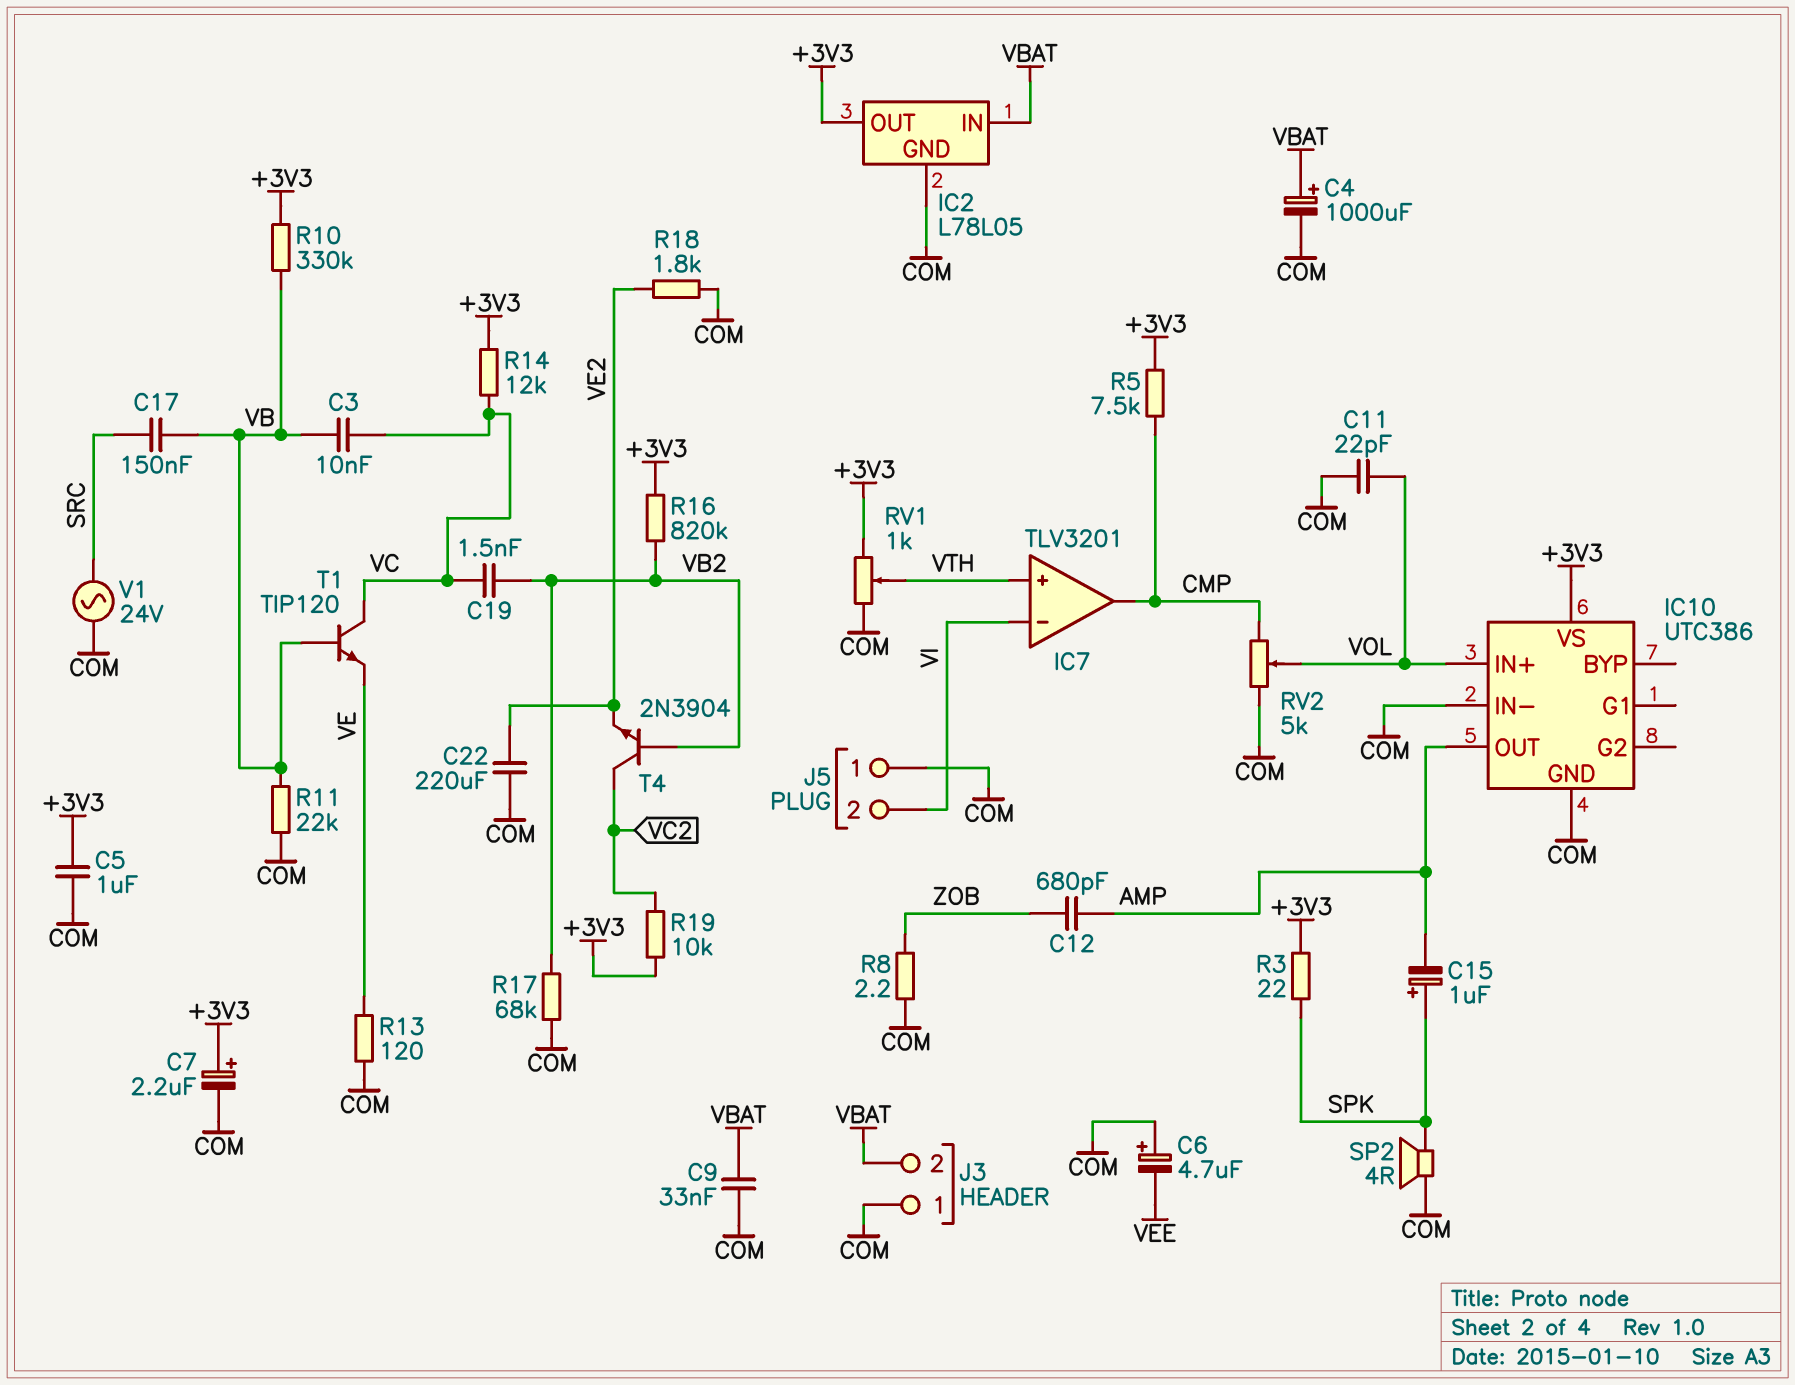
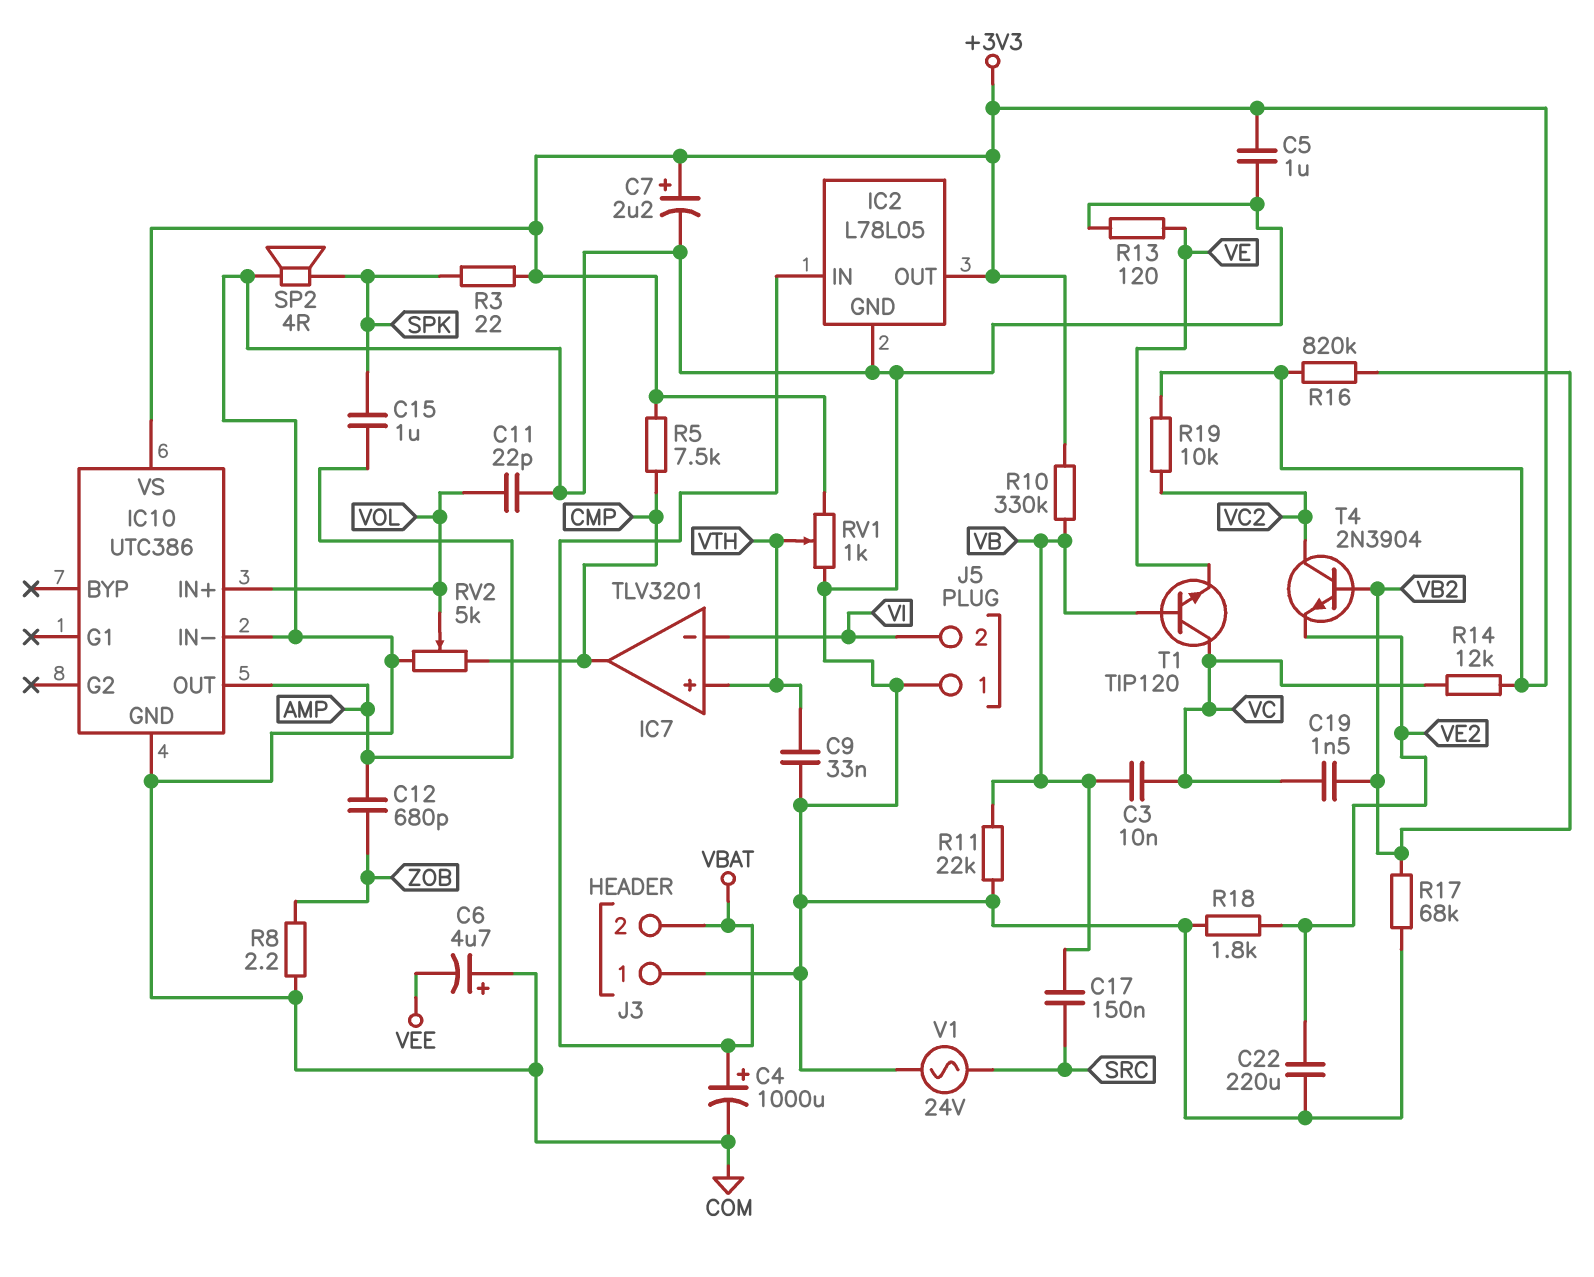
C9: 33nF (COM, VBAT) -> 33nF (COM, VTH)
C15: 1uF (plus SPK, minus AMP) -> 1uF (AMP, SPK)

